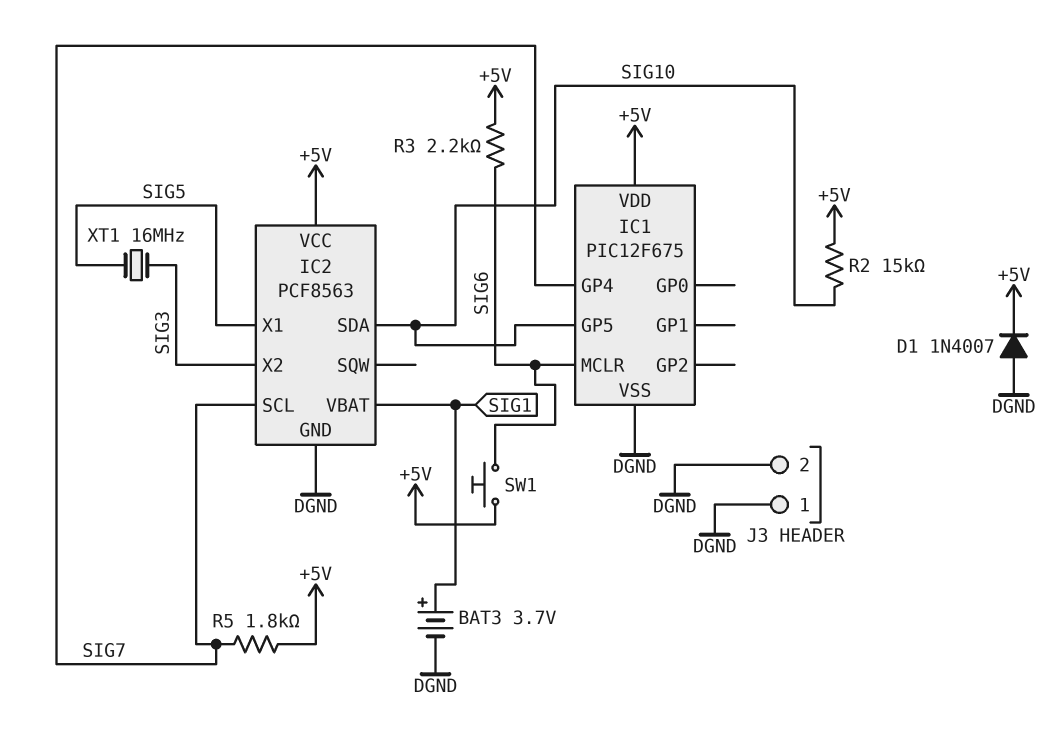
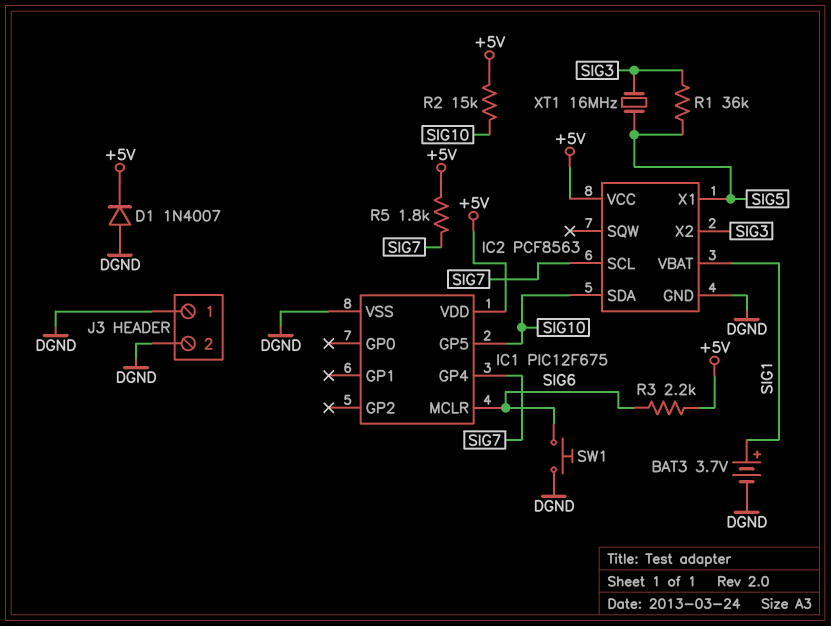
R1: none -> 36k (SIG3, SIG5)
SW1: button (+5V, SIG6) -> button (DGND, SIG6)

